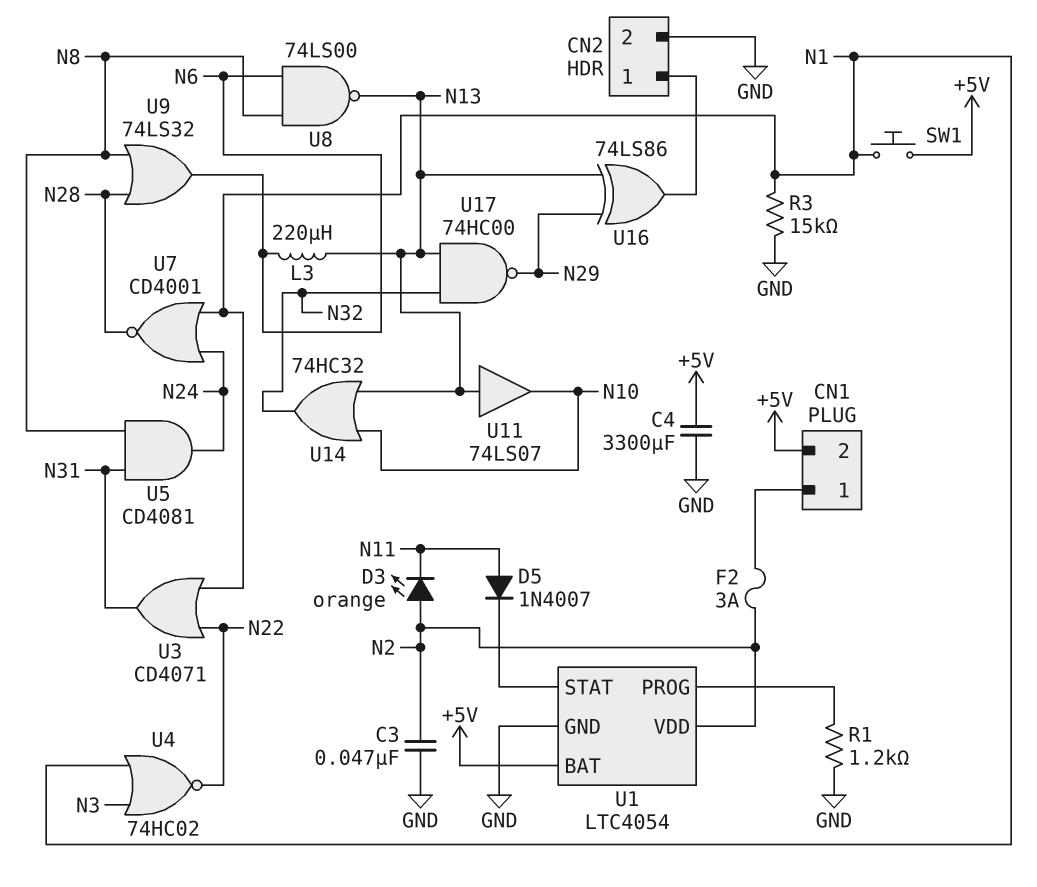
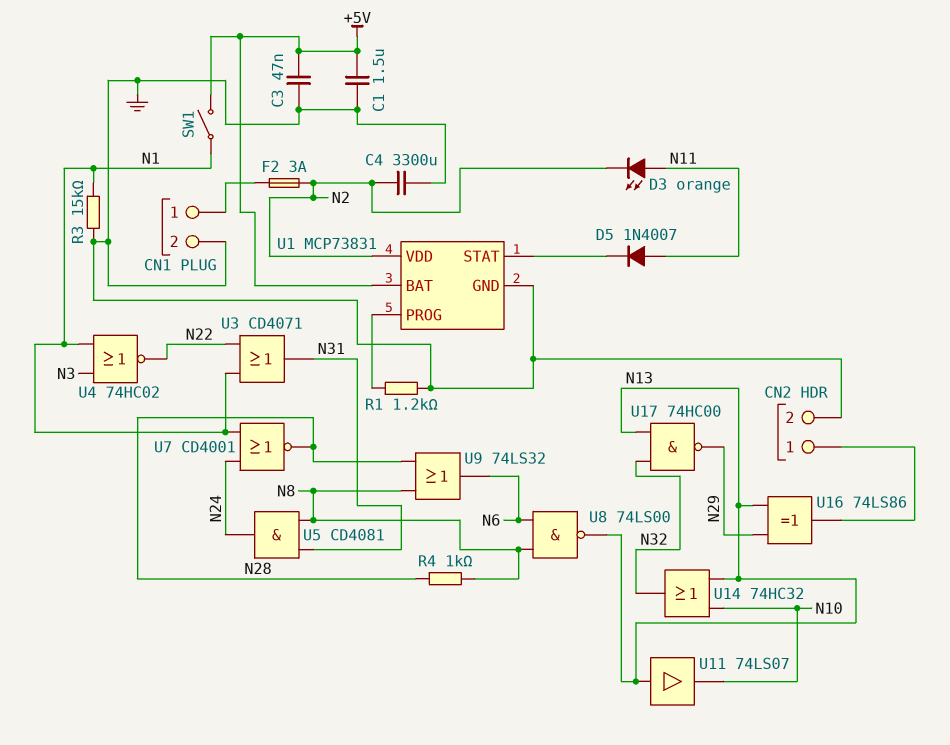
C1: none -> 1.5uF (+5V, GND)
C3: 47nF (GND, N2) -> 47nF (+5V, GND)
C4: 3300uF (+5V, GND) -> 3300uF (GND, N2)
CN1 pin 2: +5V -> GND
D3: LED orange (A N2, K N11) -> LED orange (A N11, K N2)
L3: 220uH (N6, N13) -> none
R4: none -> 1k (N8, N28)
SW1: button (+5V, N1) -> switch (+5V, N1)
U1: LTC4054 -> MCP73831

